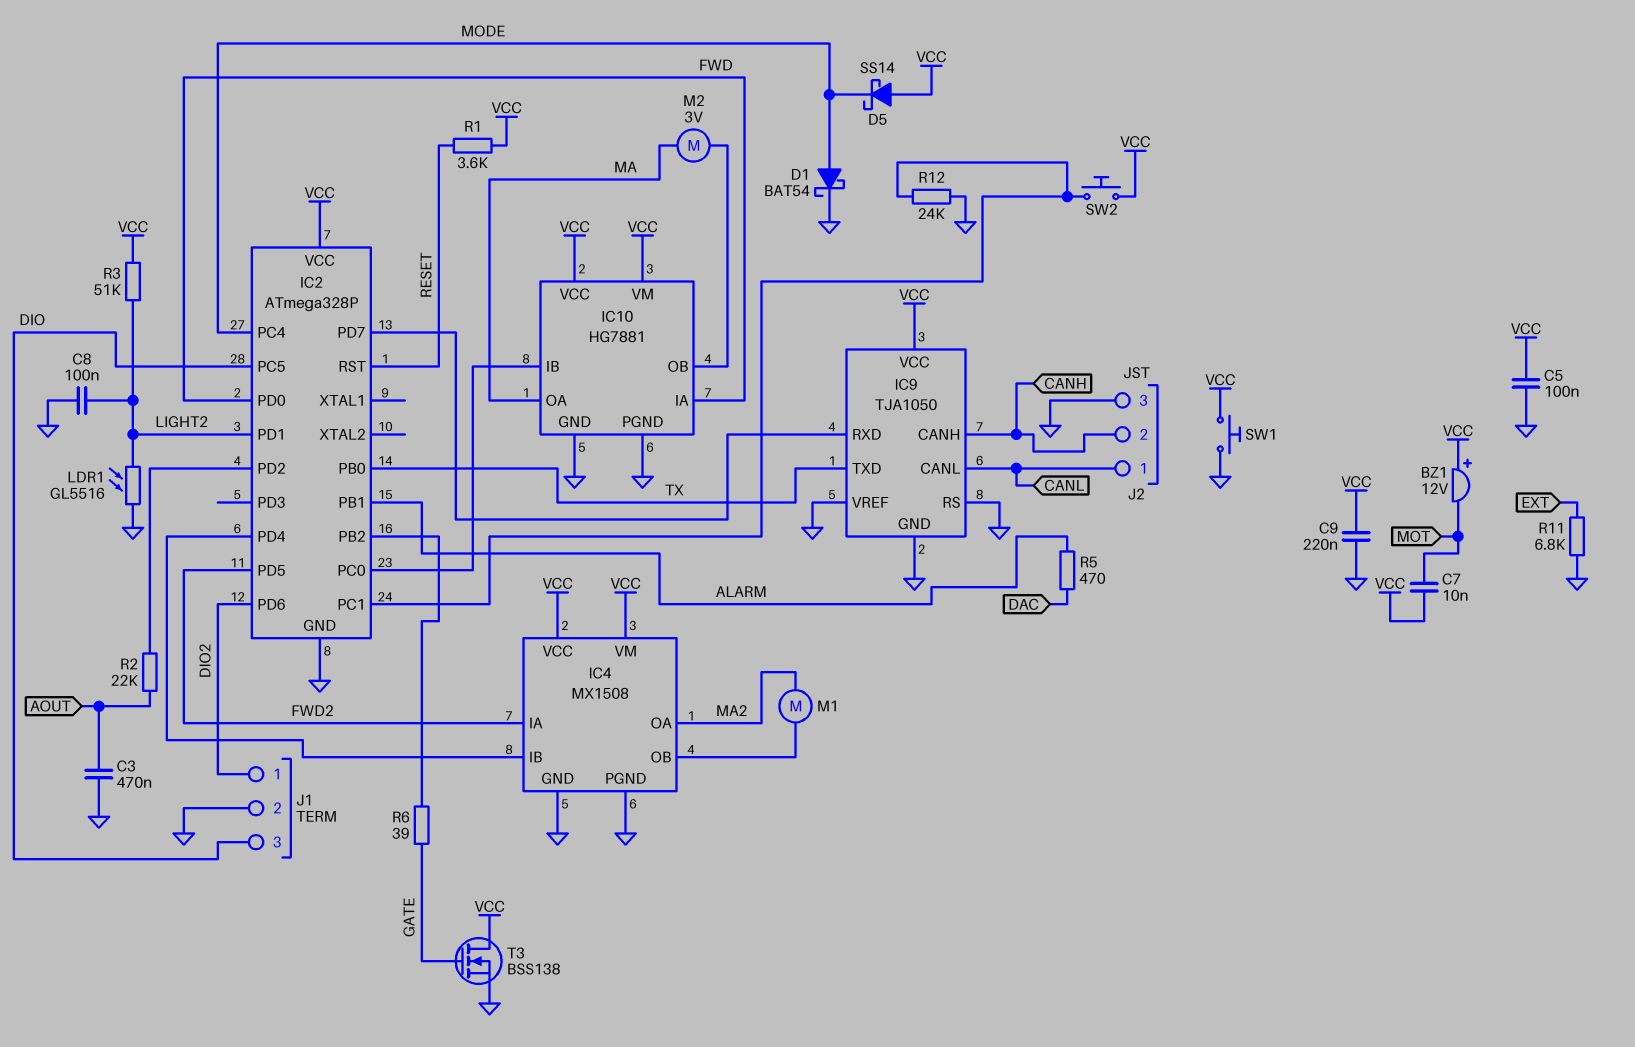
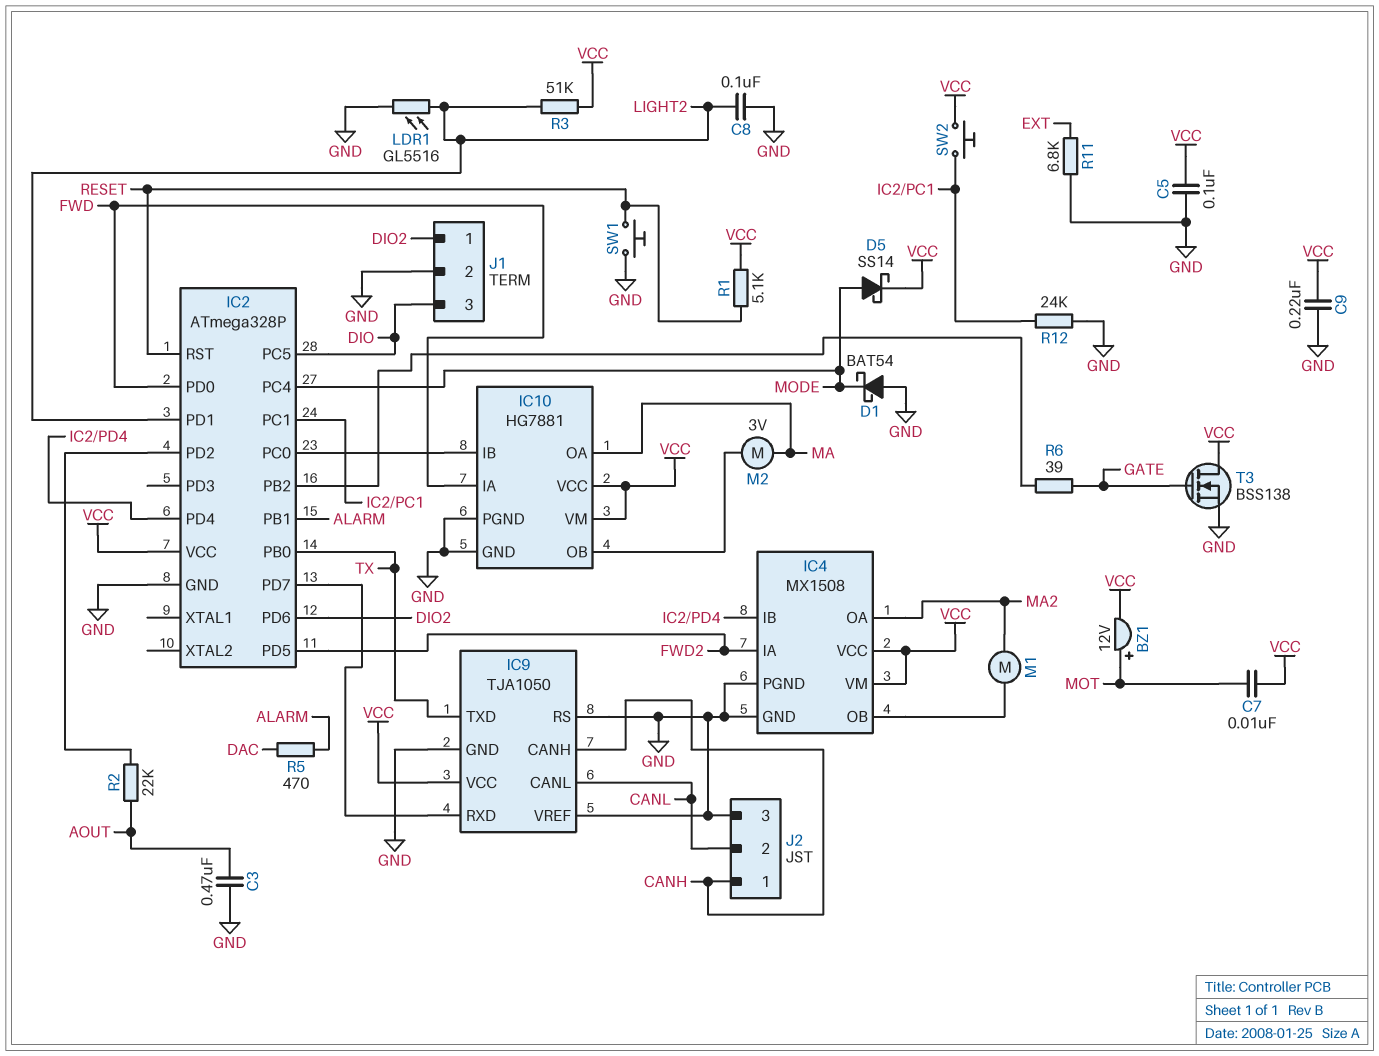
BZ1: buzzer 12V (plus VCC, minus MOT) -> buzzer 12V (plus MOT, minus VCC)
D1: schottky BAT54 (A MODE, K GND) -> schottky BAT54 (A GND, K MODE)
D5: schottky SS14 (A VCC, K MODE) -> schottky SS14 (A MODE, K VCC)
J2 pin 1: CANL -> CANH
J2 pin 2: CANH -> CANL
R1: 3.6k (RESET, VCC) -> 5.1k (RESET, VCC)
SW1: button (GND, VCC) -> button (GND, RESET)

